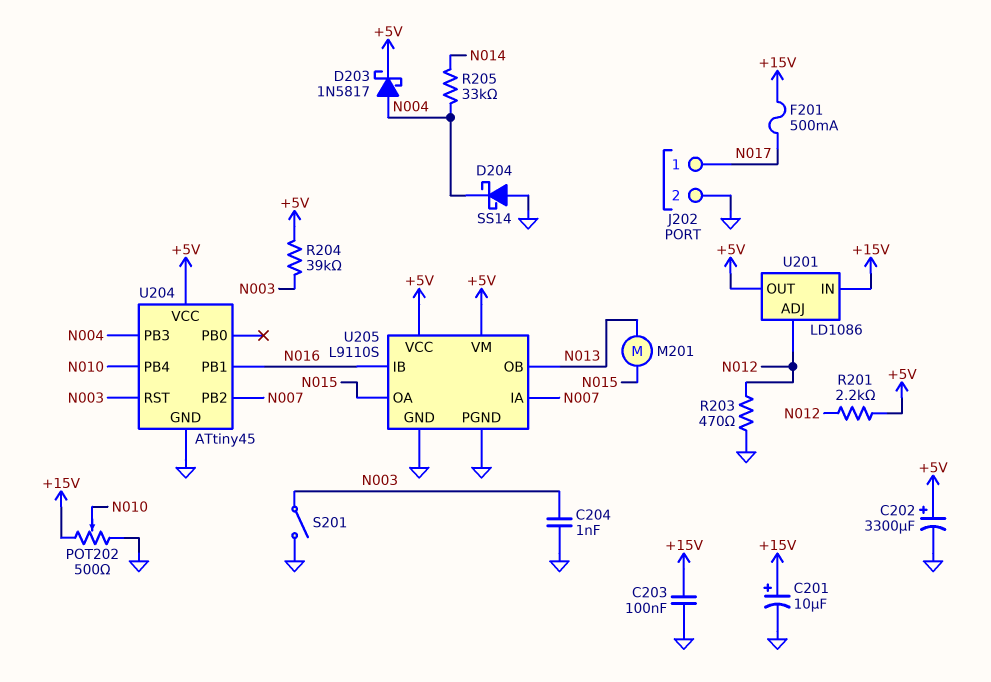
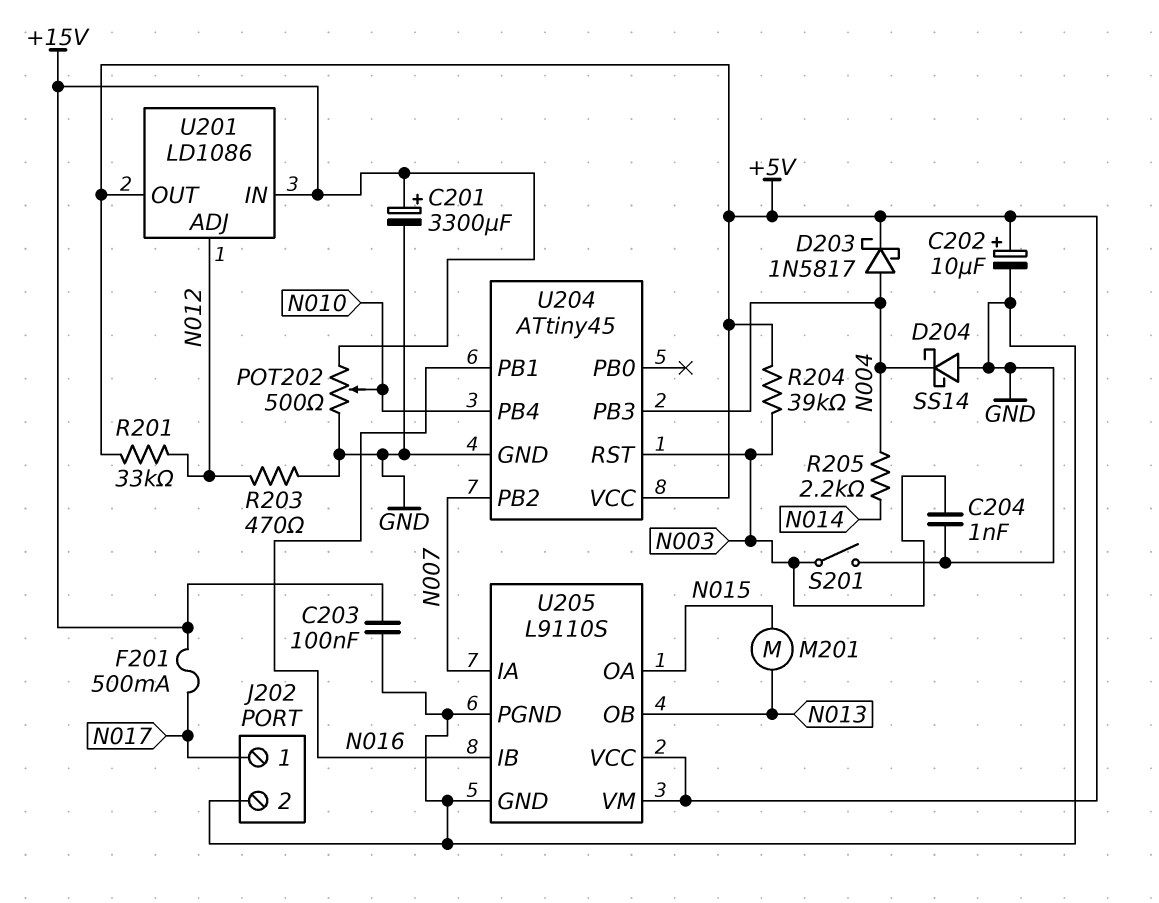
C201: 10uF (plus +15V, minus GND) -> 3300uF (plus +15V, minus GND)
C202: 3300uF (plus +5V, minus GND) -> 10uF (plus +5V, minus GND)
R201: 2.2k (+5V, N012) -> 33k (+5V, N012)
R205: 33k (N004, N014) -> 2.2k (N004, N014)

